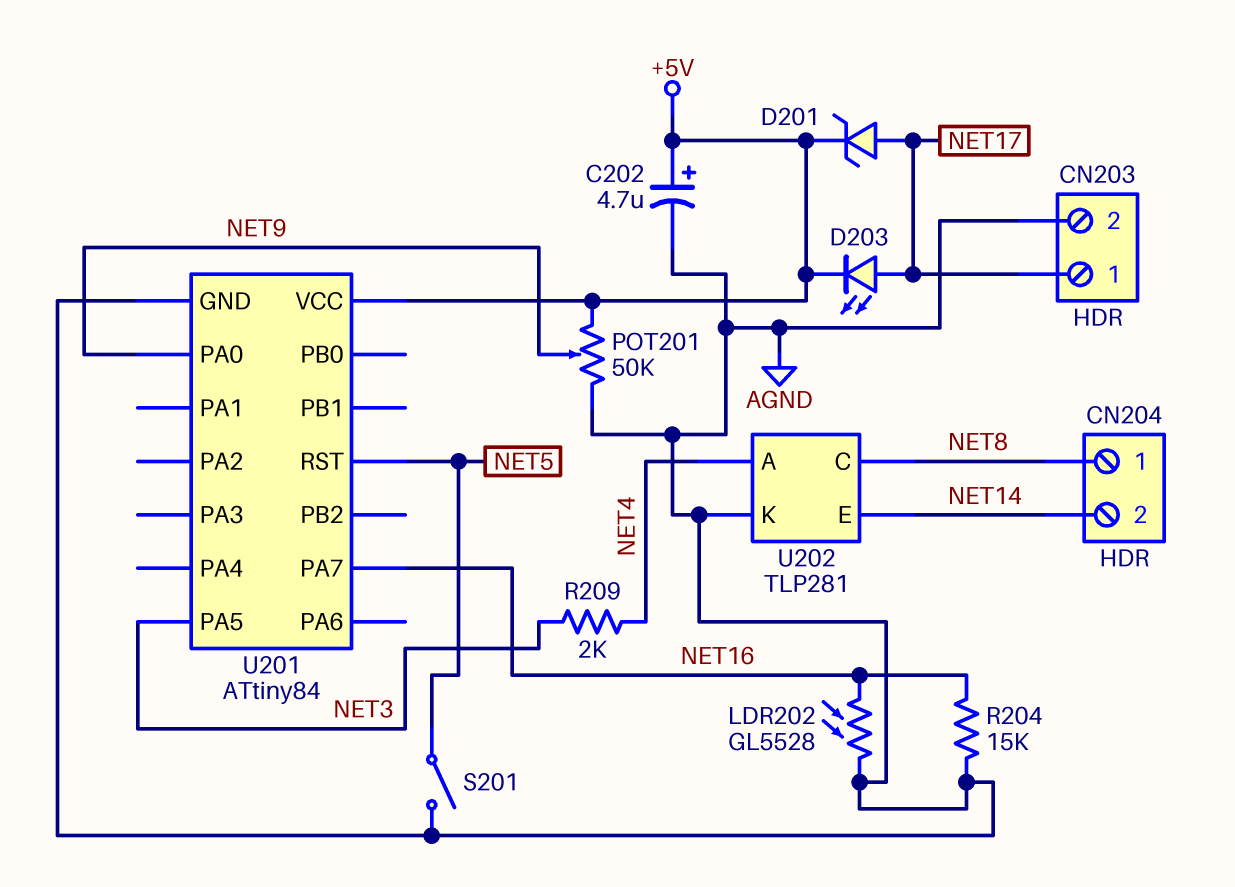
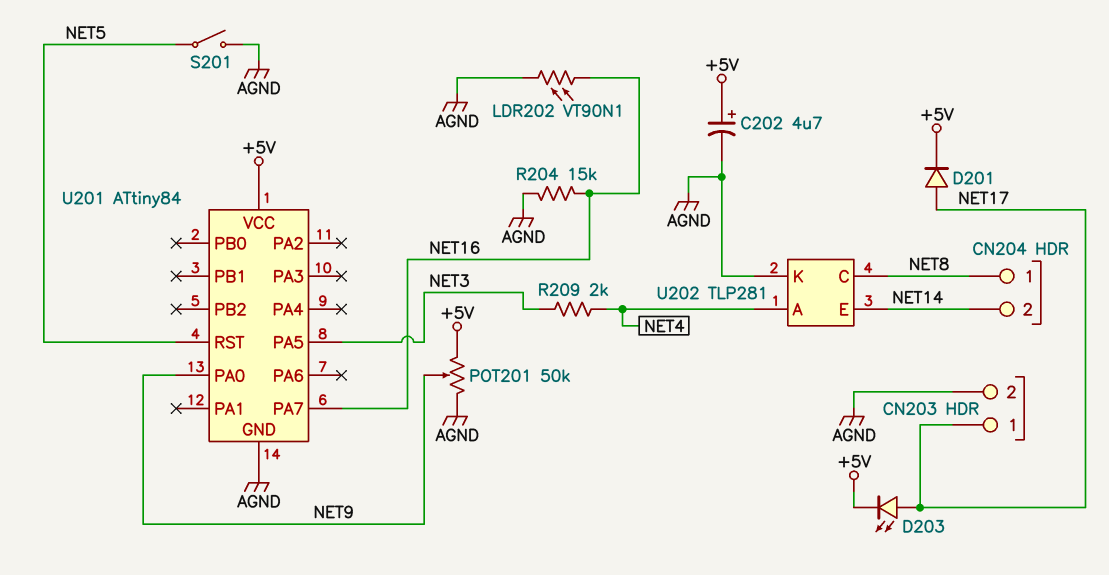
D201: zener (A NET17, K +5V) -> diode (A NET17, K +5V)
LDR202: GL5528 (AGND, NET16) -> VT90N1 (AGND, NET16)

